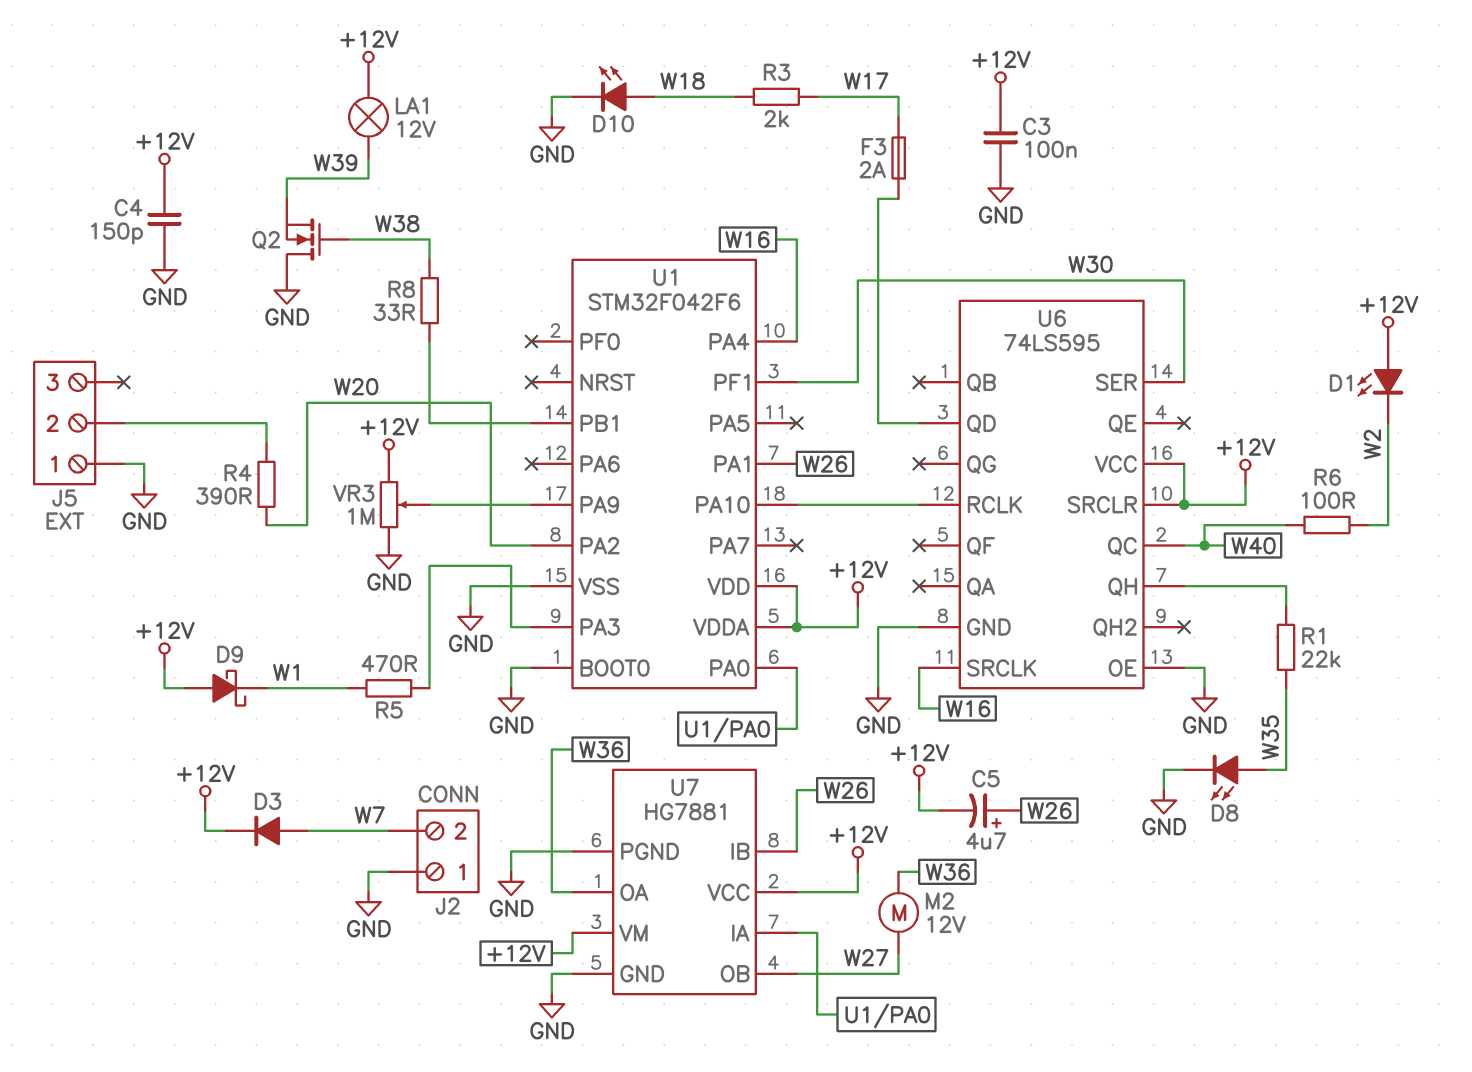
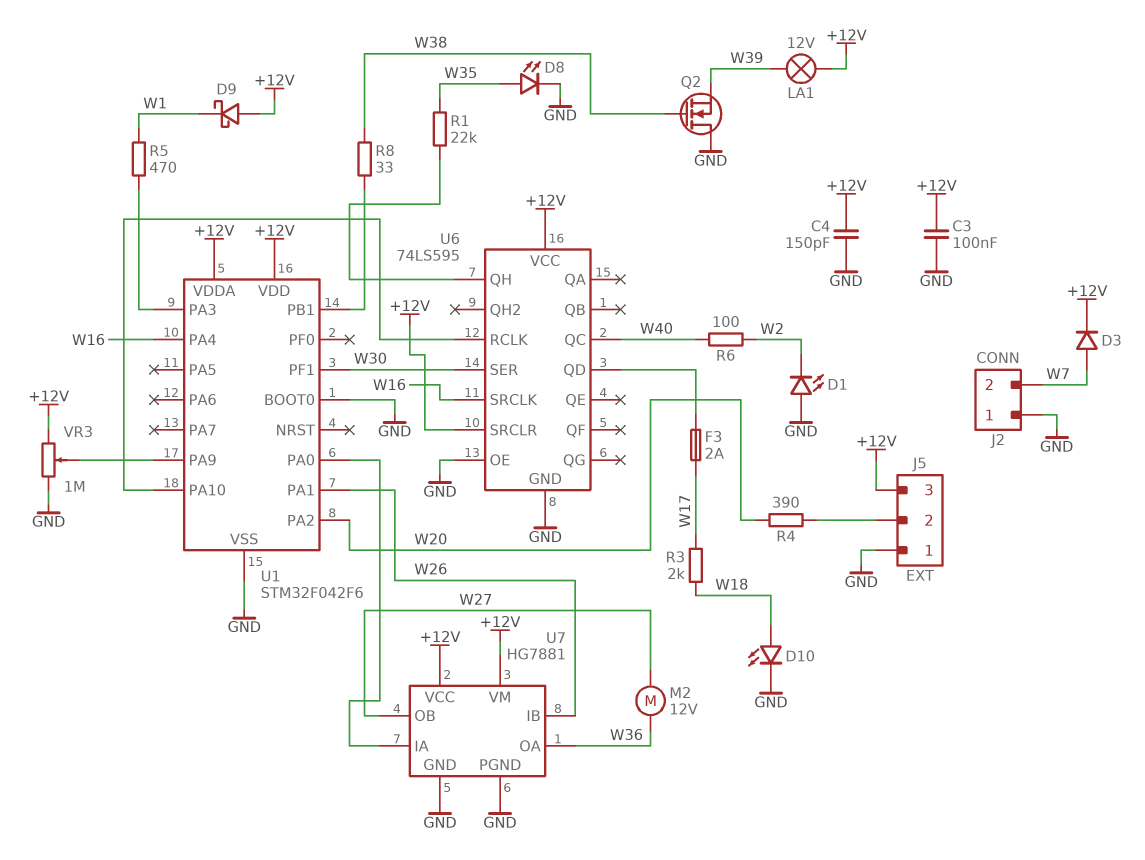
C5: 4.7uF (plus W26, minus +12V) -> none
D1: LED (A +12V, K W2) -> LED (A GND, K W2)
J5 pin 3: none -> +12V

